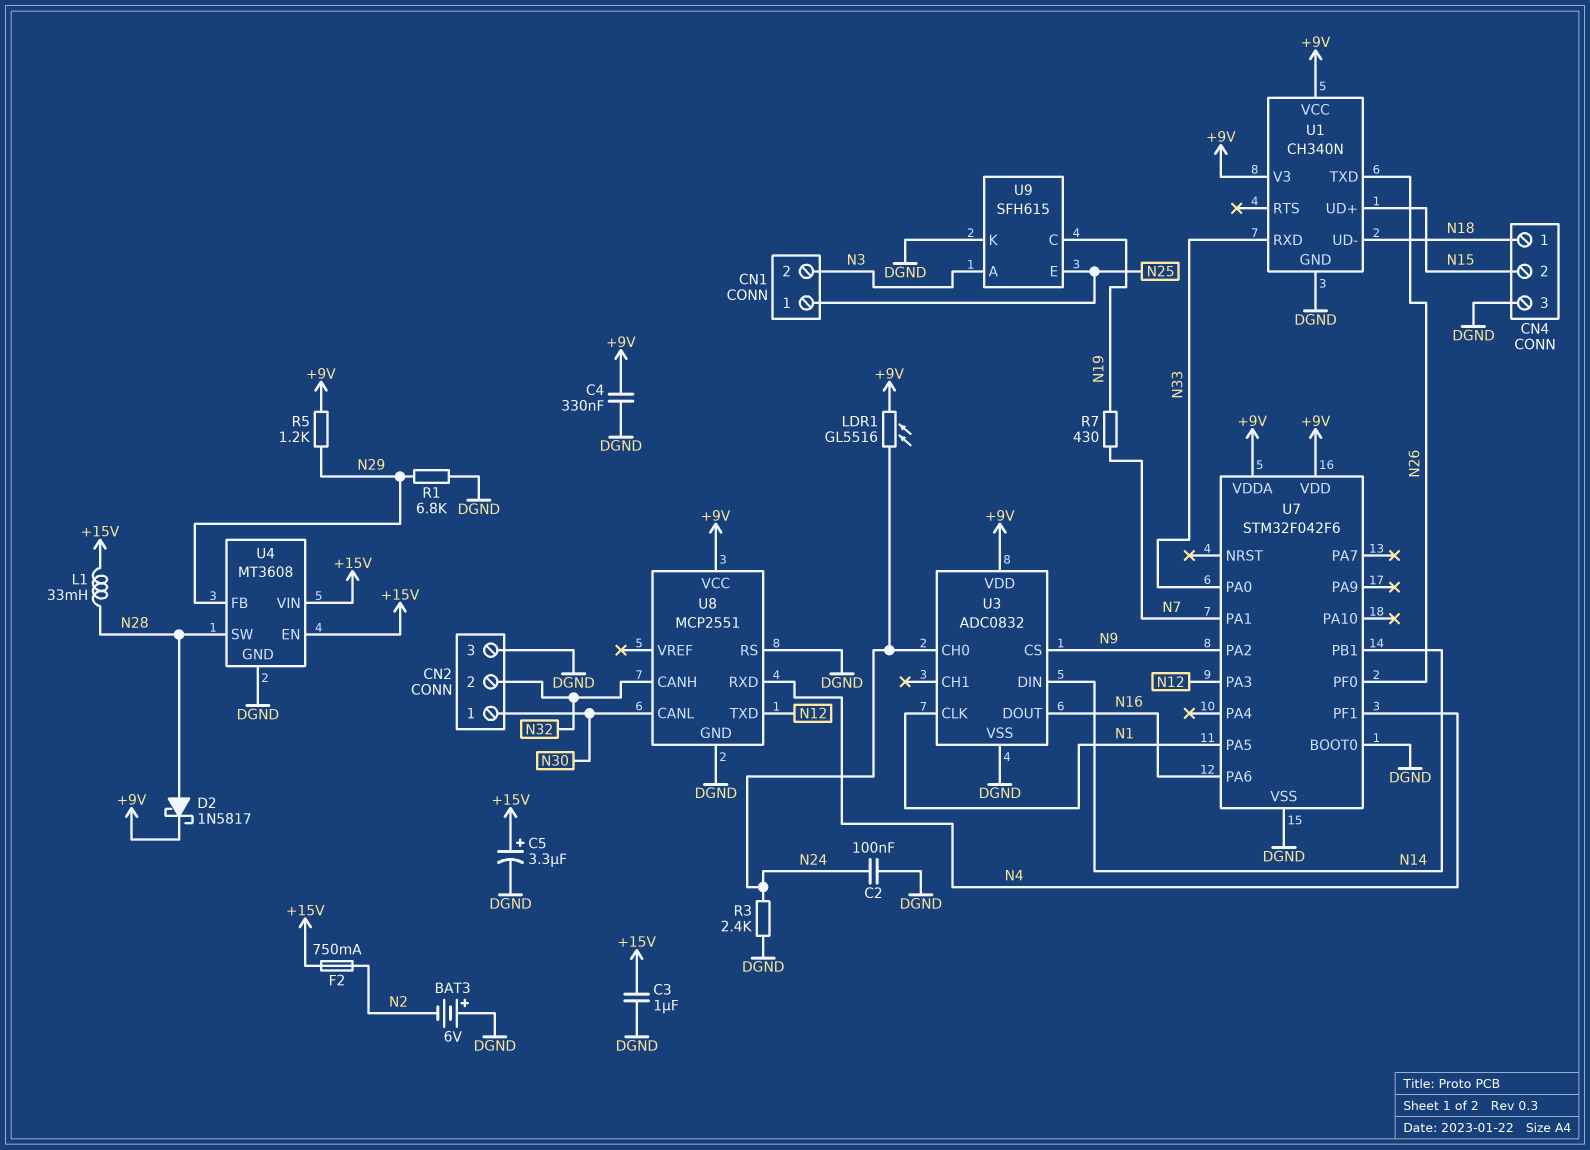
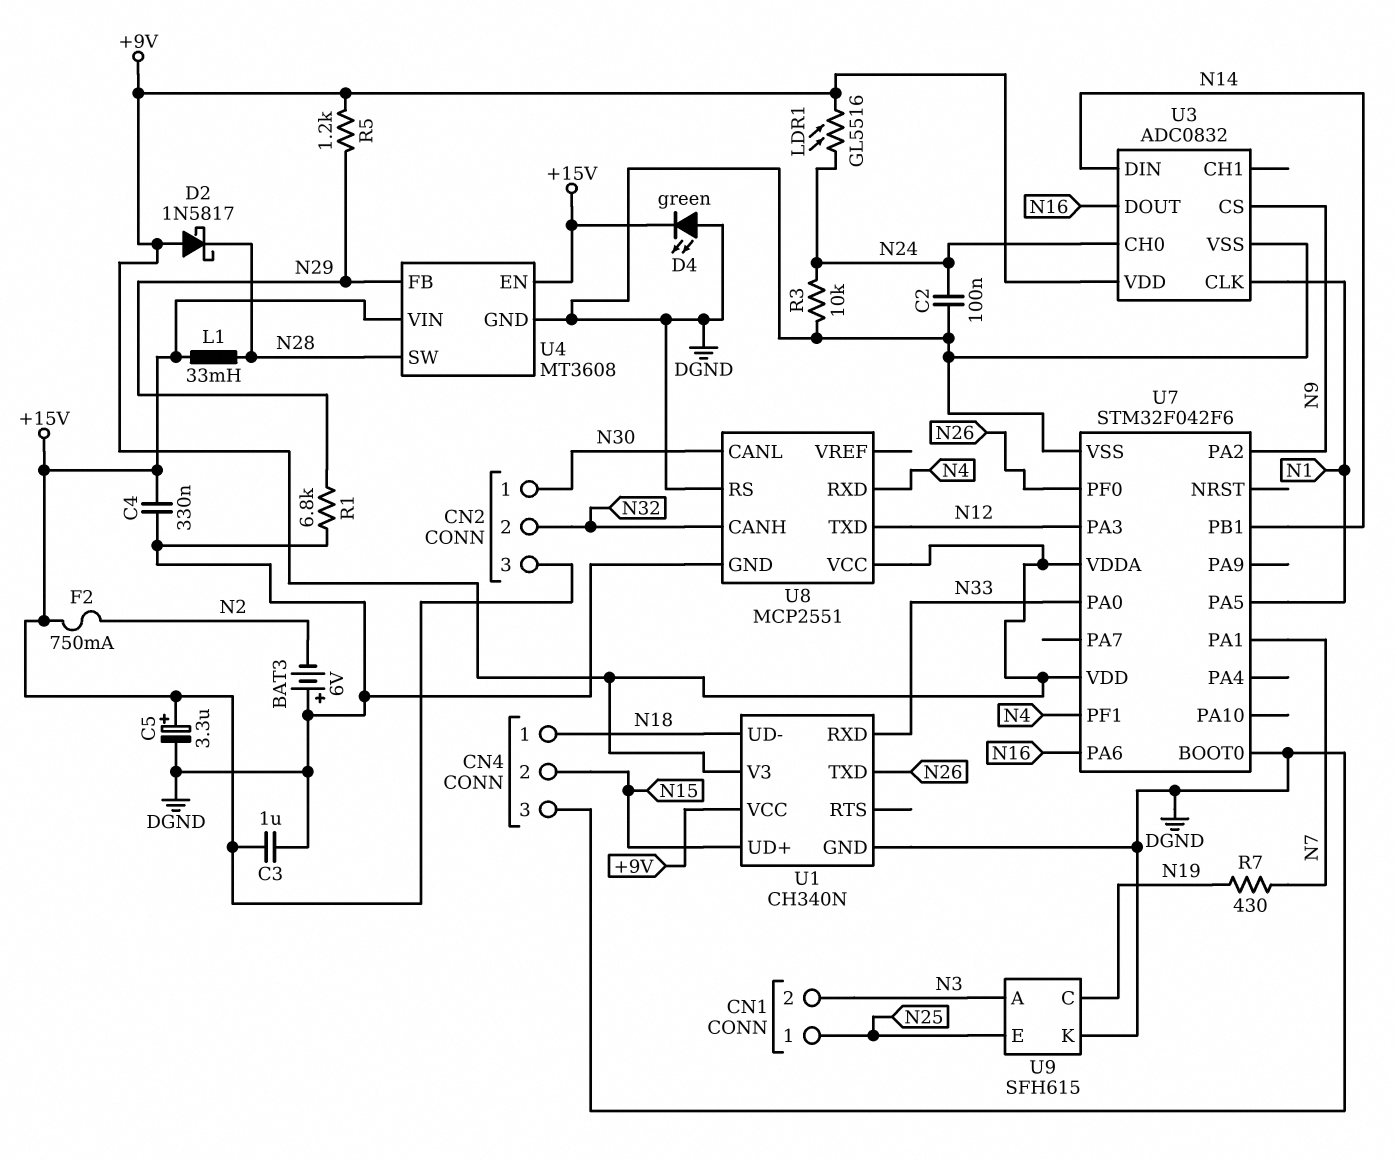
C4: 330nF (+9V, DGND) -> 330nF (+15V, DGND)
CN2 pin 3: DGND -> +15V
D2: schottky 1N5817 (A N28, K +9V) -> schottky 1N5817 (A +9V, K N28)
D4: none -> LED green (A DGND, K +15V)
R3: 2.4k (DGND, N24) -> 10k (DGND, N24)

